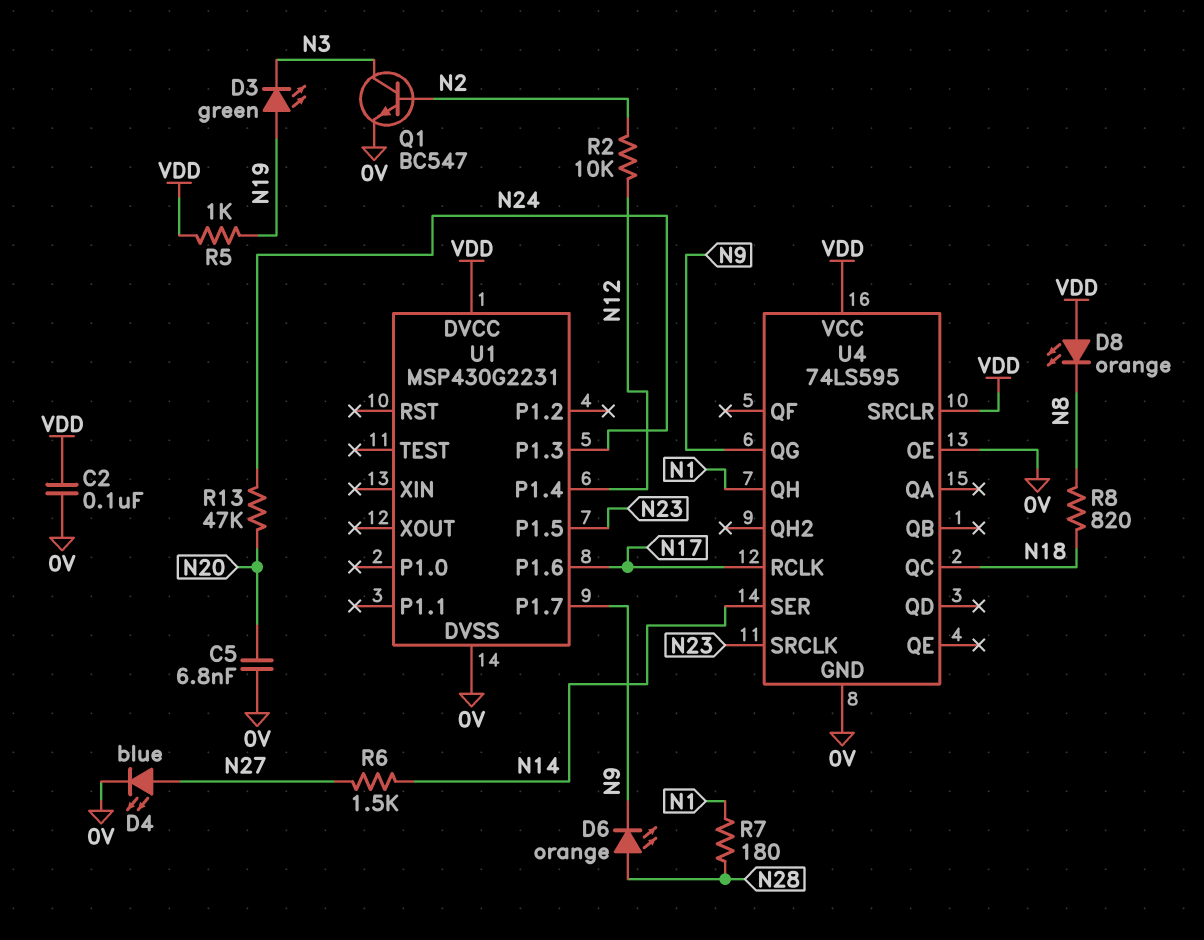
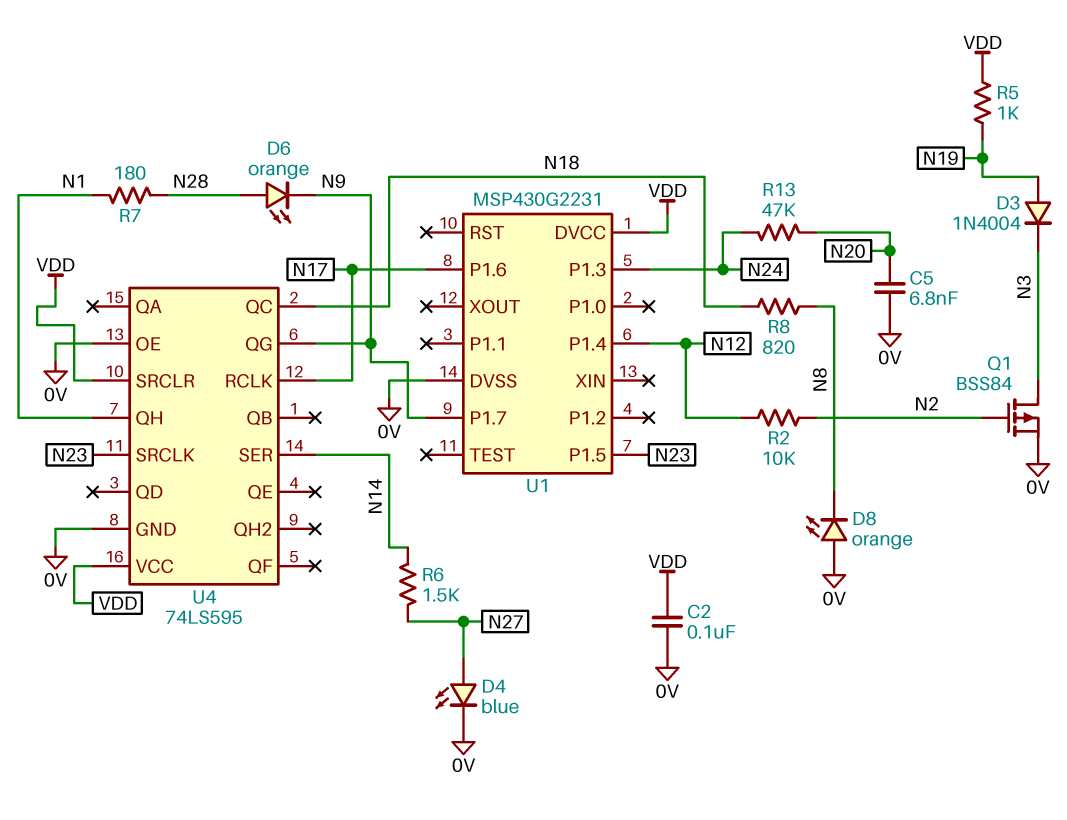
D3: LED green (A N19, K N3) -> diode 1N4004 (A N19, K N3)
D8: LED orange (A VDD, K N8) -> LED orange (A 0V, K N8)
Q1: NPN BC547 (B N2, C N3, E 0V) -> PMOS BSS84 (G N2, D N3, S 0V)

